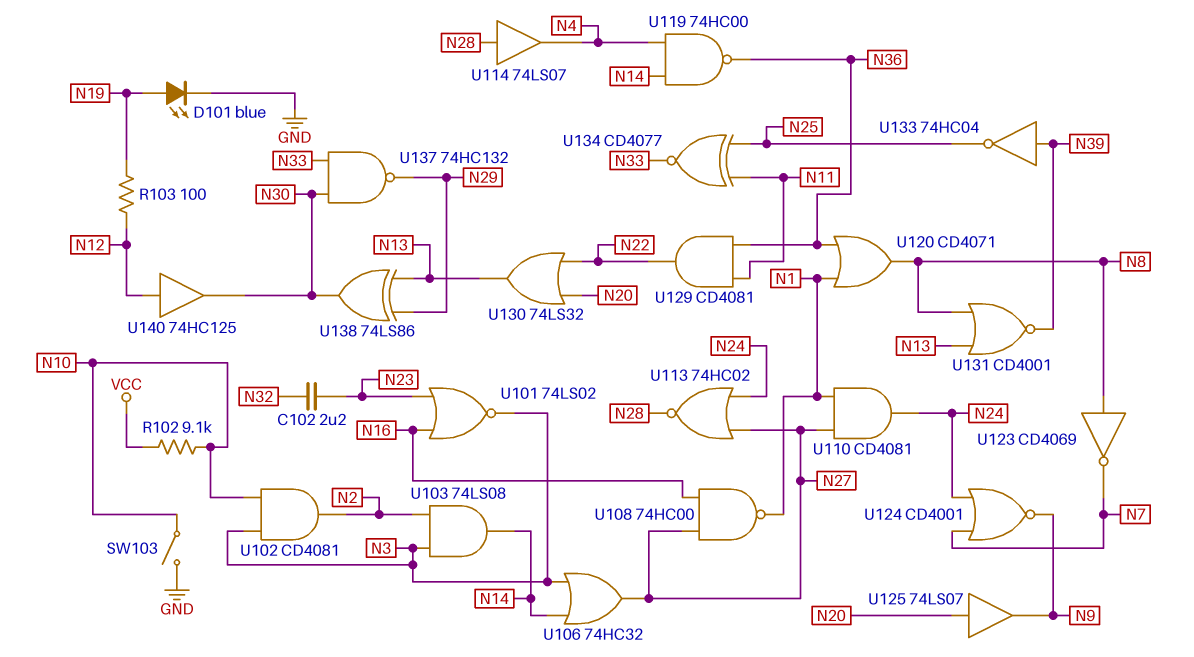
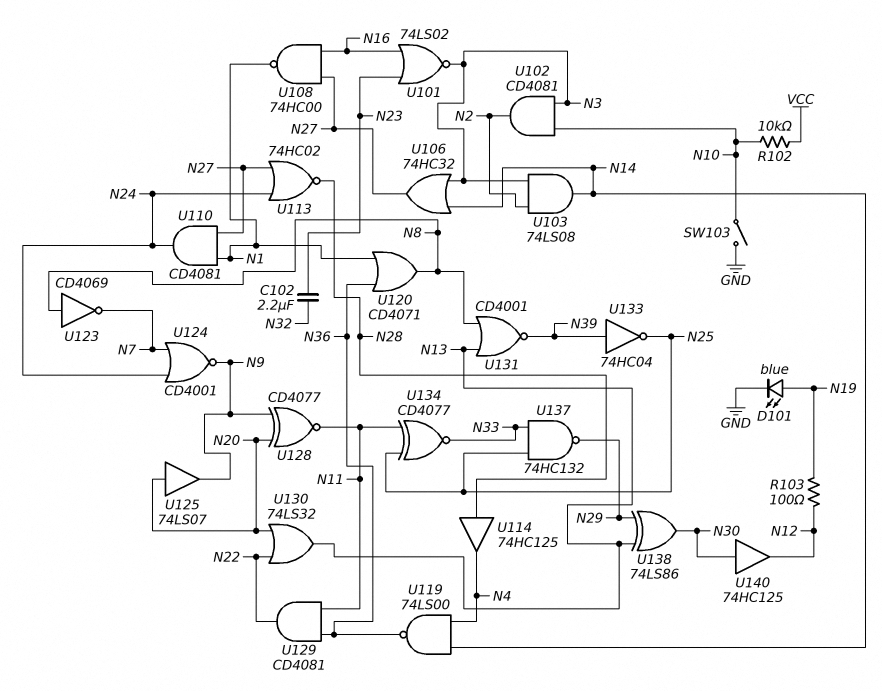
R102: 9.1k (N10, VCC) -> 10k (N10, VCC)
U114: buffer 74LS07 (in N28, out N4) -> buffer 74HC125 (in N28, out N4)
U119: NAND 74HC00 (in N4, in N14, out N36) -> NAND 74LS00 (in N4, in N14, out N36)
U128: none -> XNOR CD4077 (in N9, in N20, out N11)
U137: NAND 74HC132 (in N30, in N33, out N29) -> NAND 74HC132 (in N25, in N33, out N29)
U140: buffer 74HC125 (in N12, out N30) -> buffer 74HC125 (in N30, out N12)

